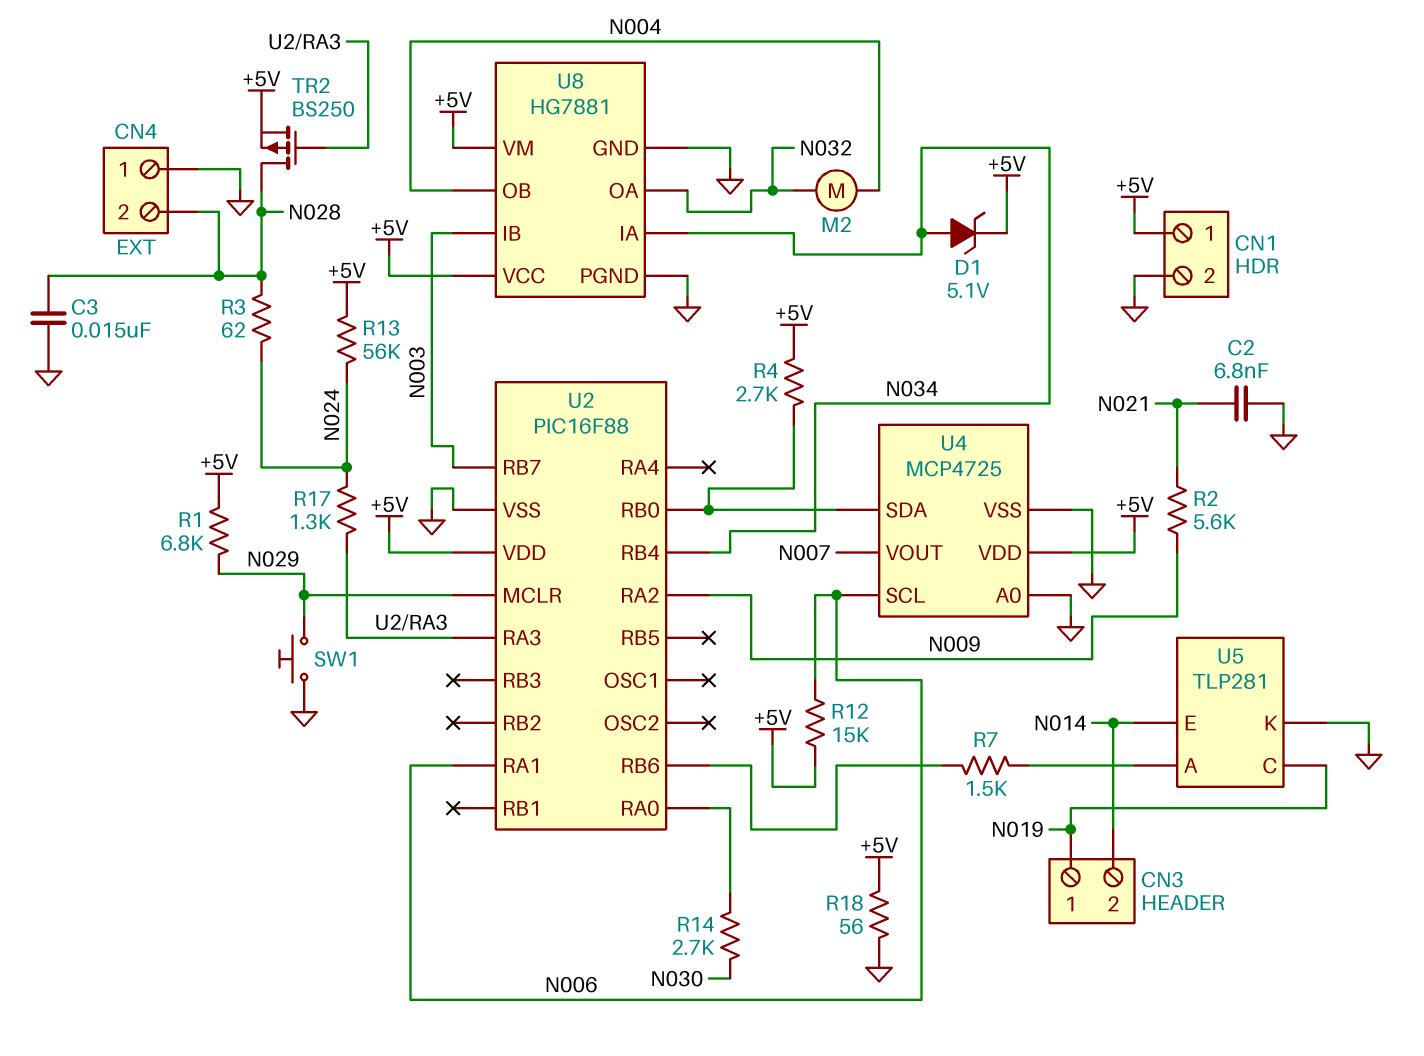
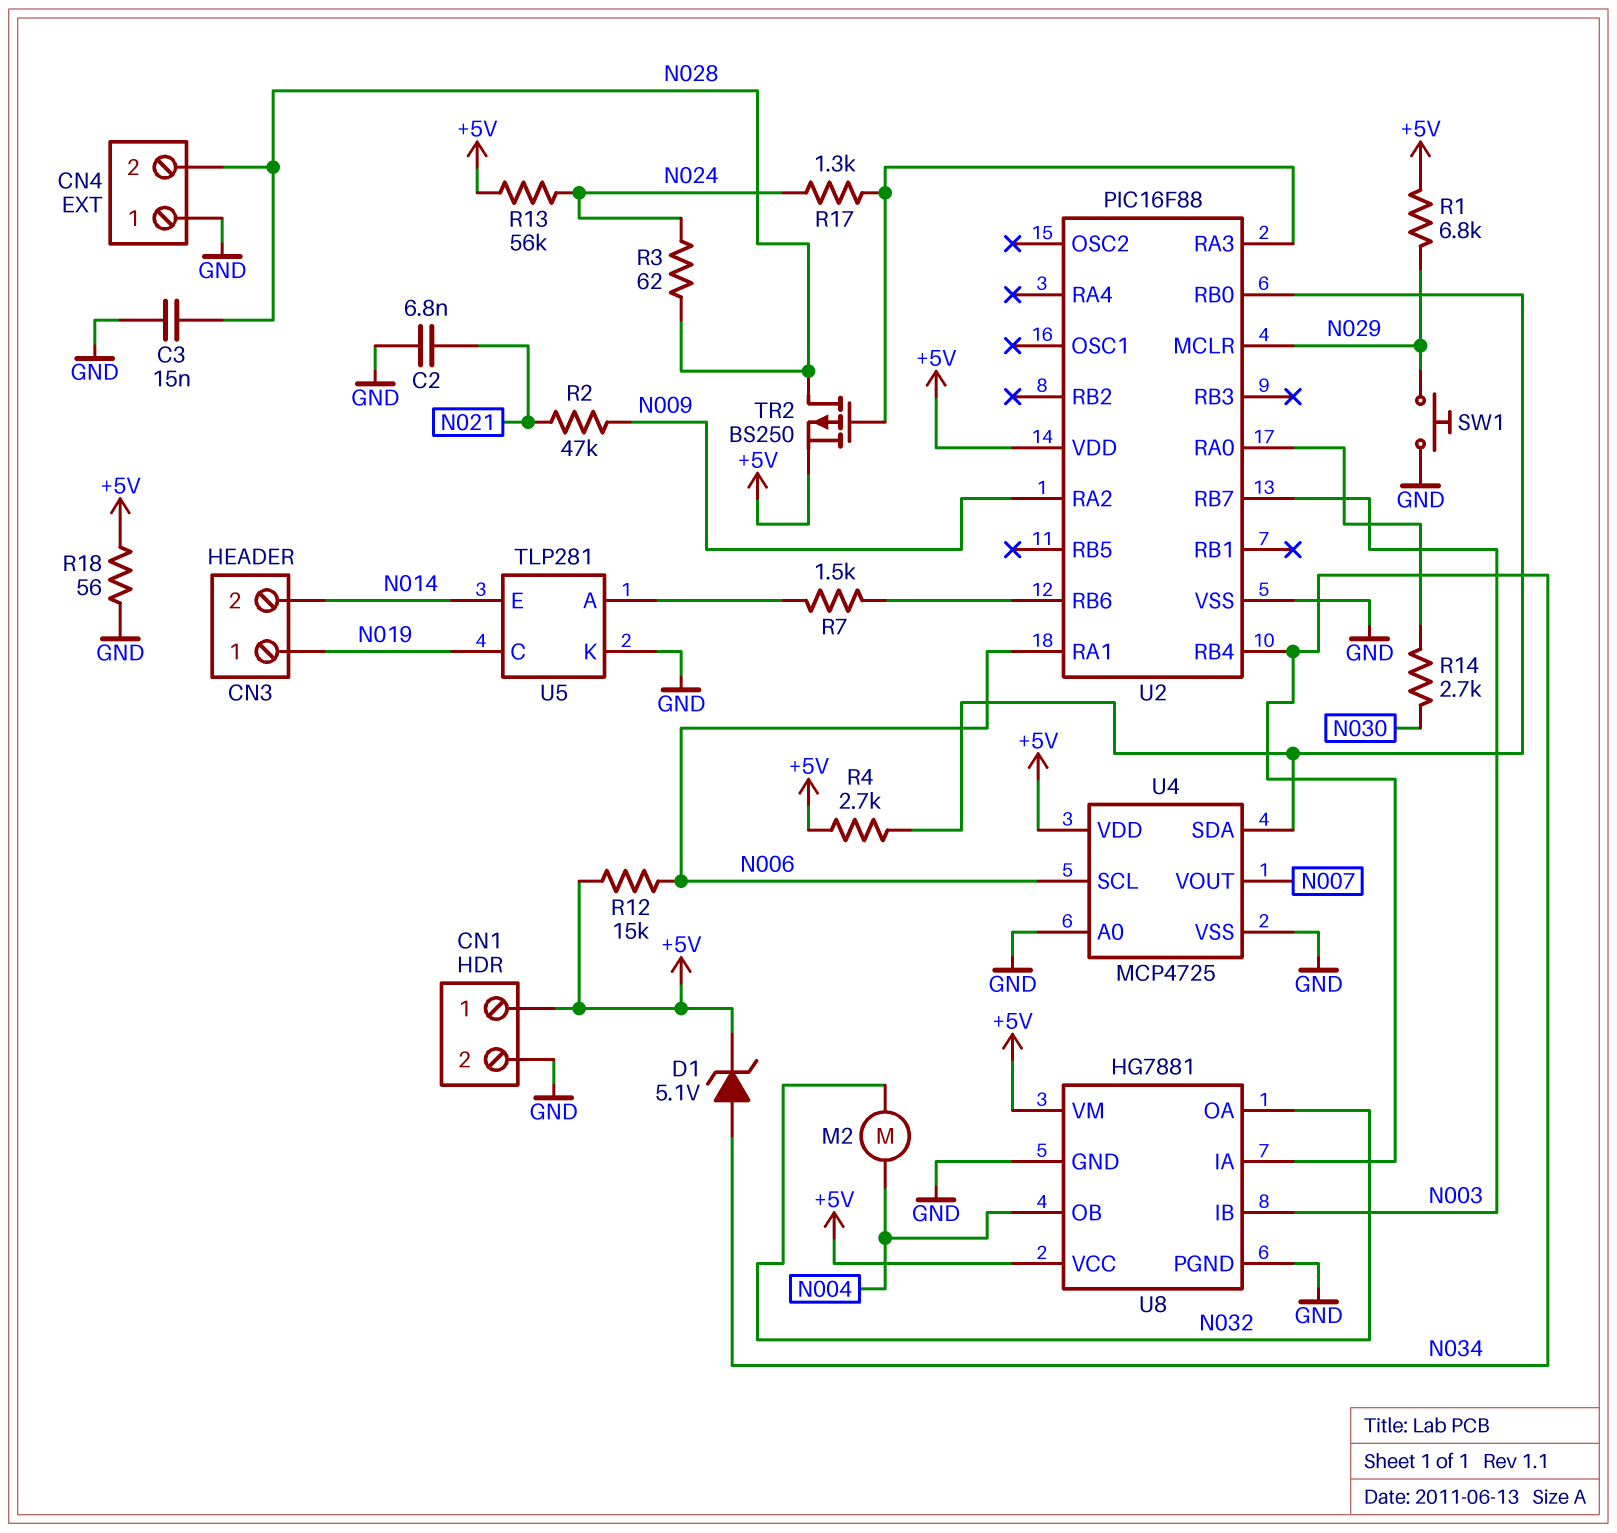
R2: 5.6k (N009, N021) -> 47k (N009, N021)

